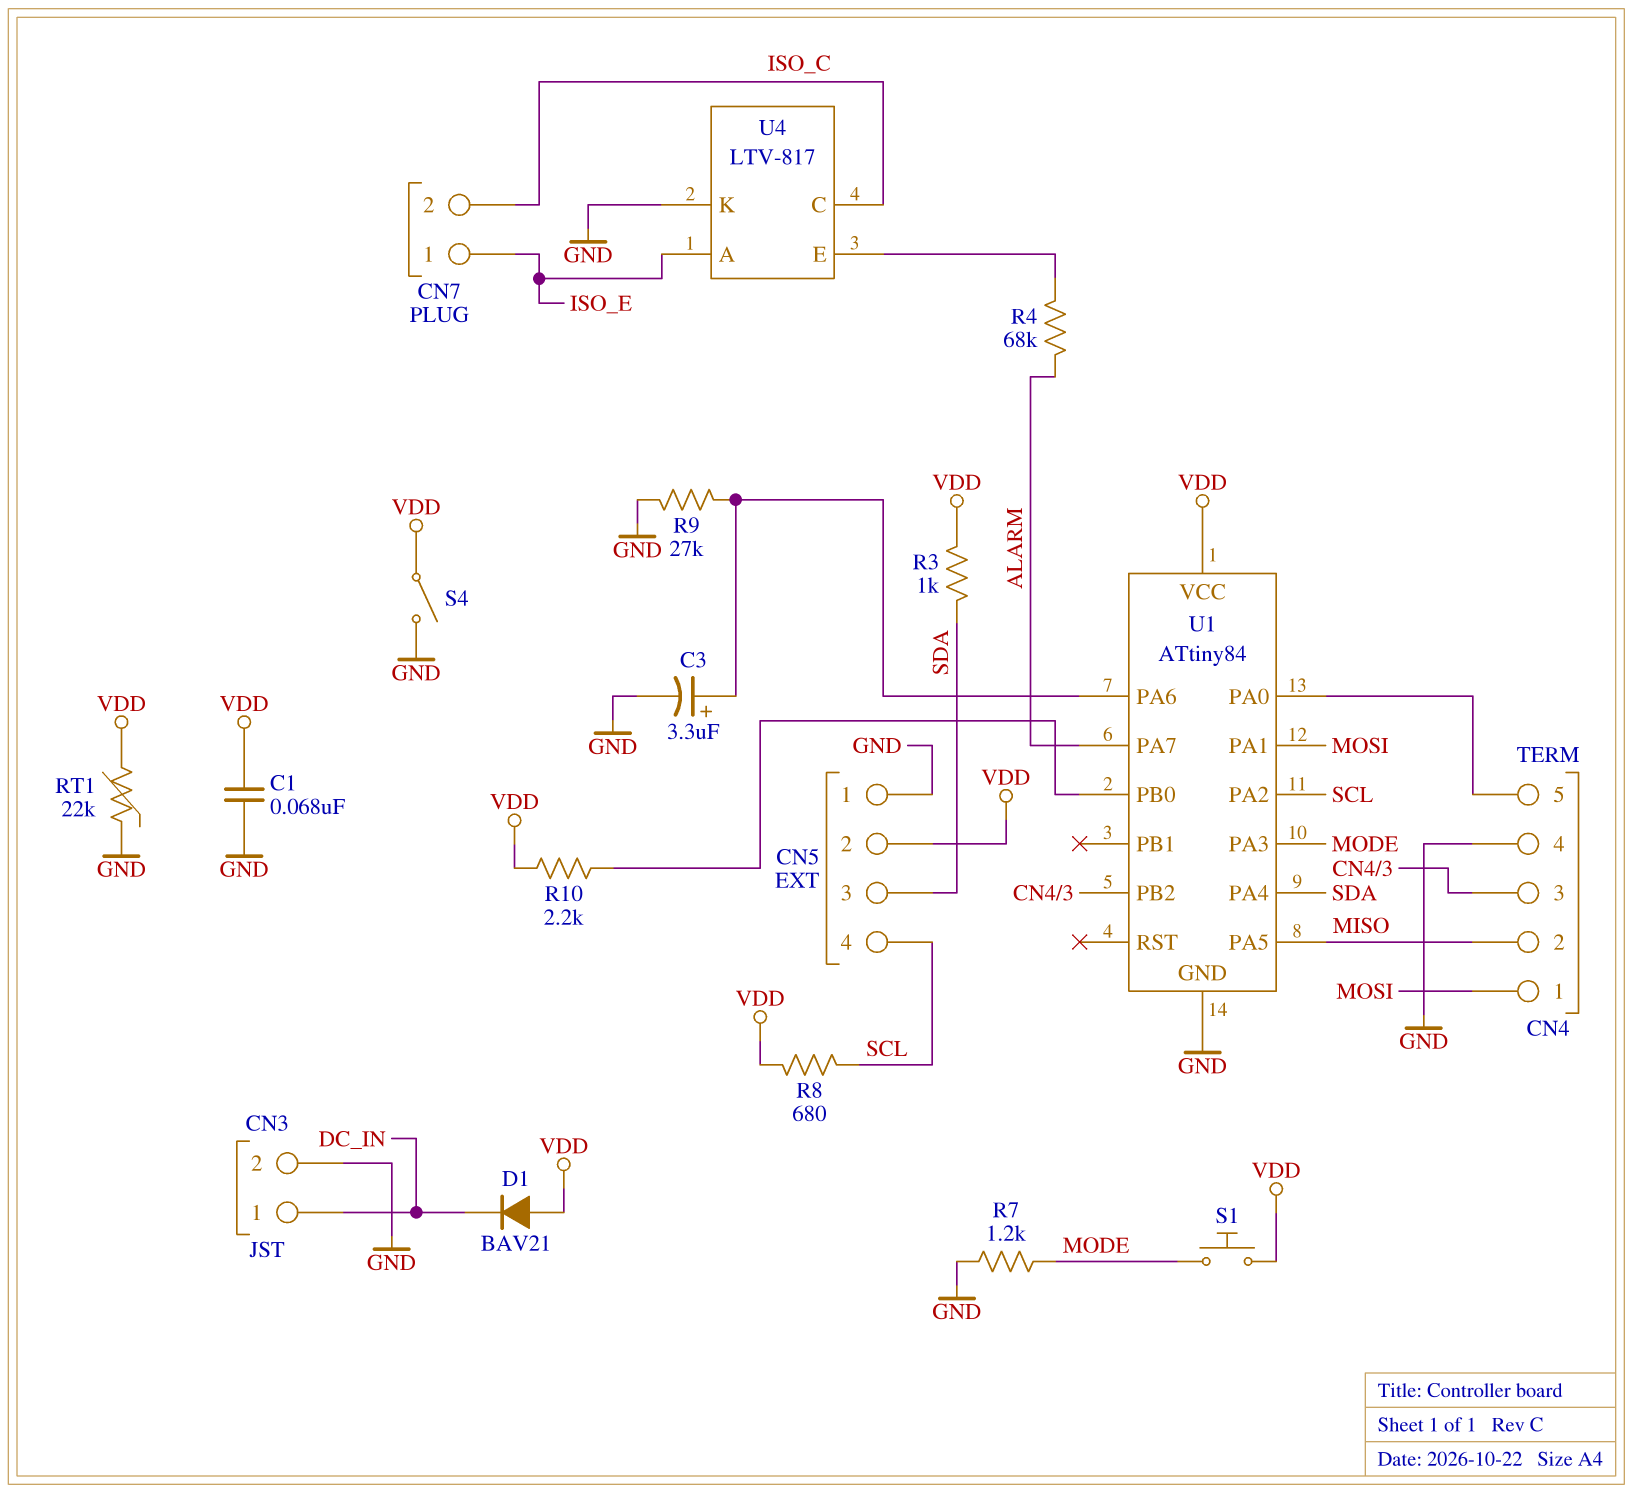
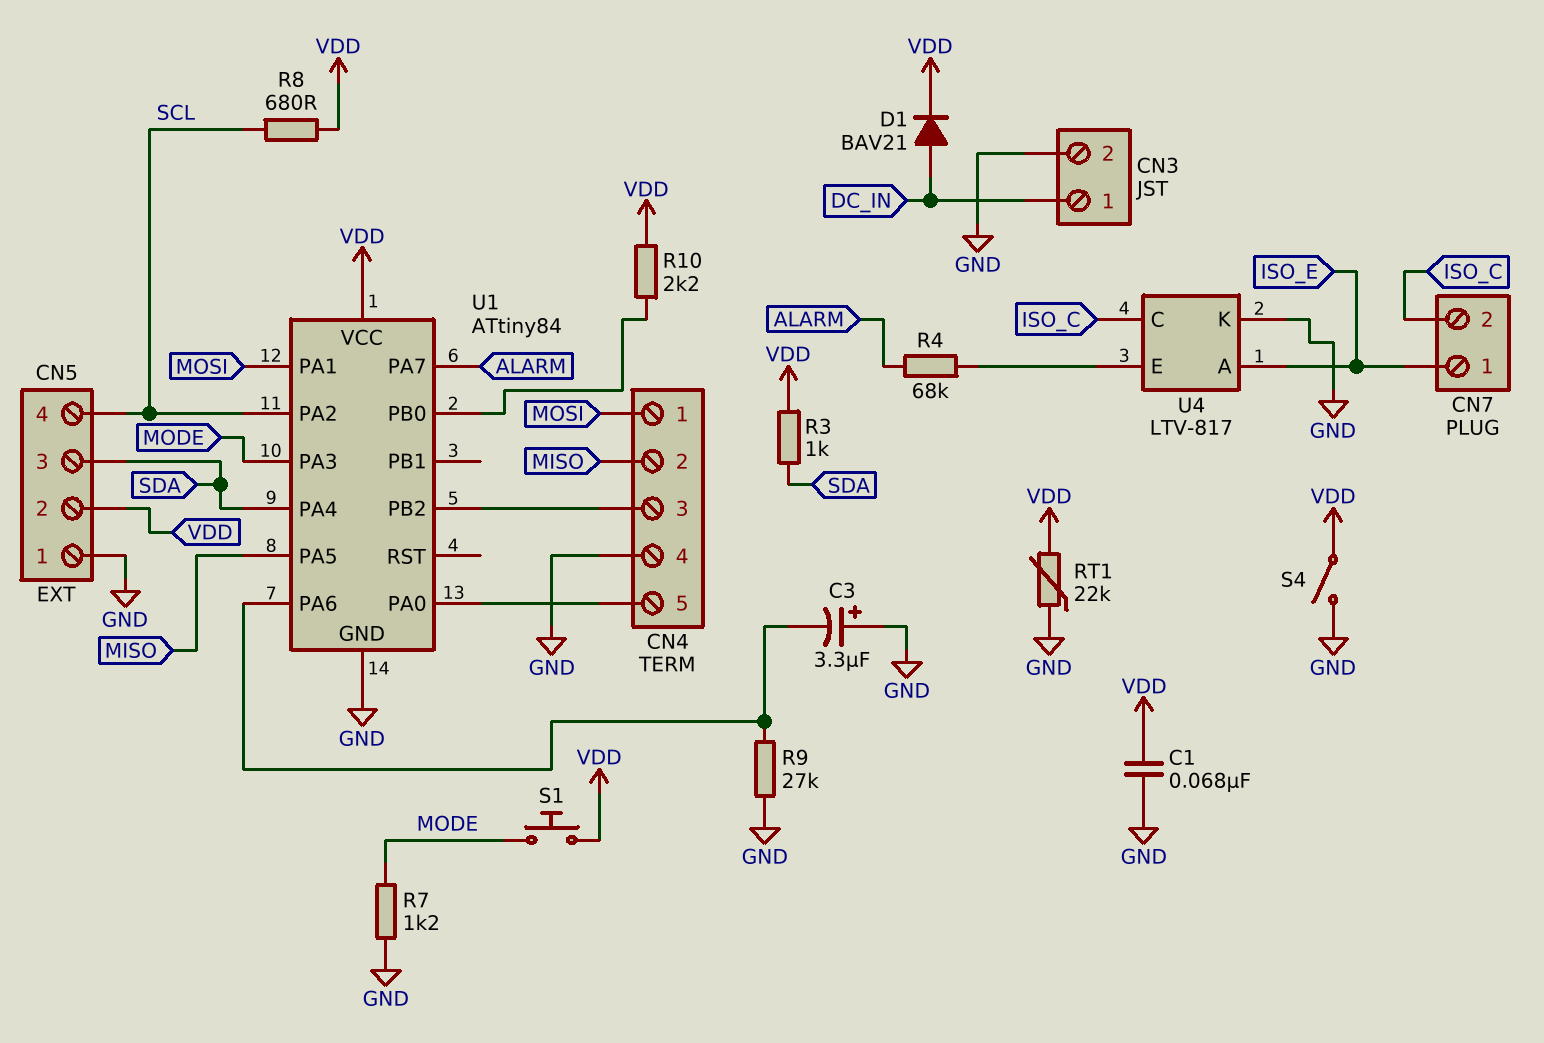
C3: 3.3uF (plus U1/PA6, minus GND) -> 3.3uF (plus GND, minus U1/PA6)
D1: diode BAV21 (A VDD, K DC_IN) -> diode BAV21 (A DC_IN, K VDD)

